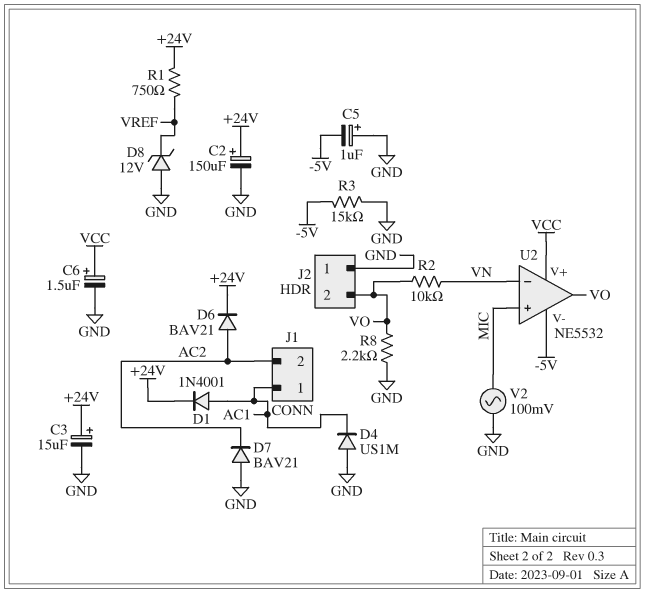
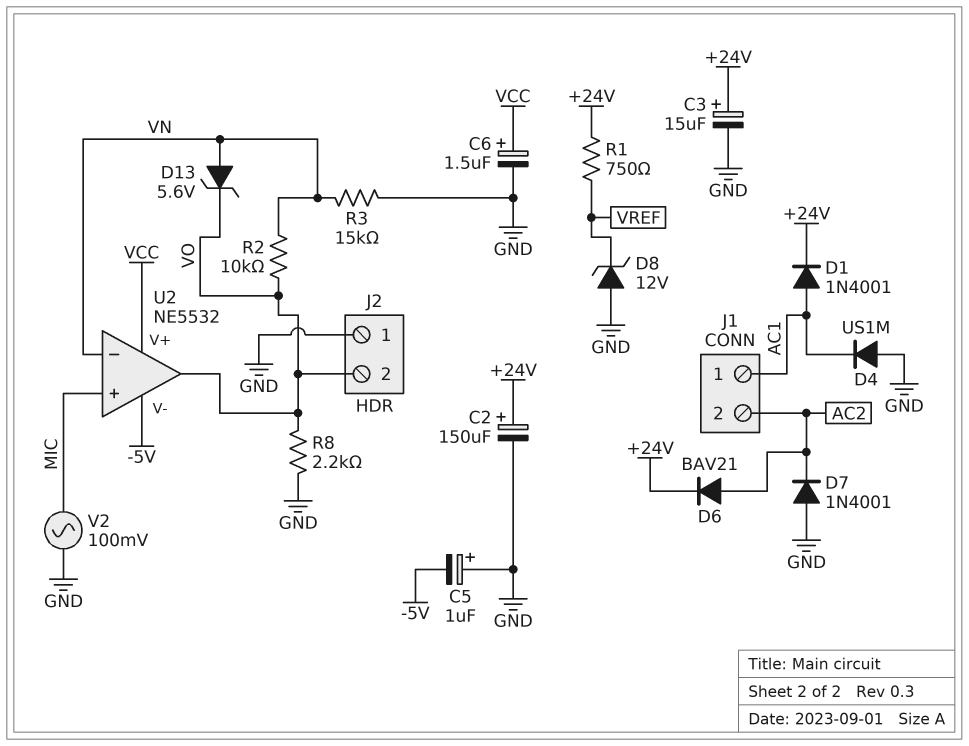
D7: diode BAV21 (A GND, K AC2) -> diode 1N4001 (A GND, K AC2)
D13: none -> zener 5.6V (A VN, K VO)
R3: 15k (-5V, GND) -> 15k (GND, VN)

